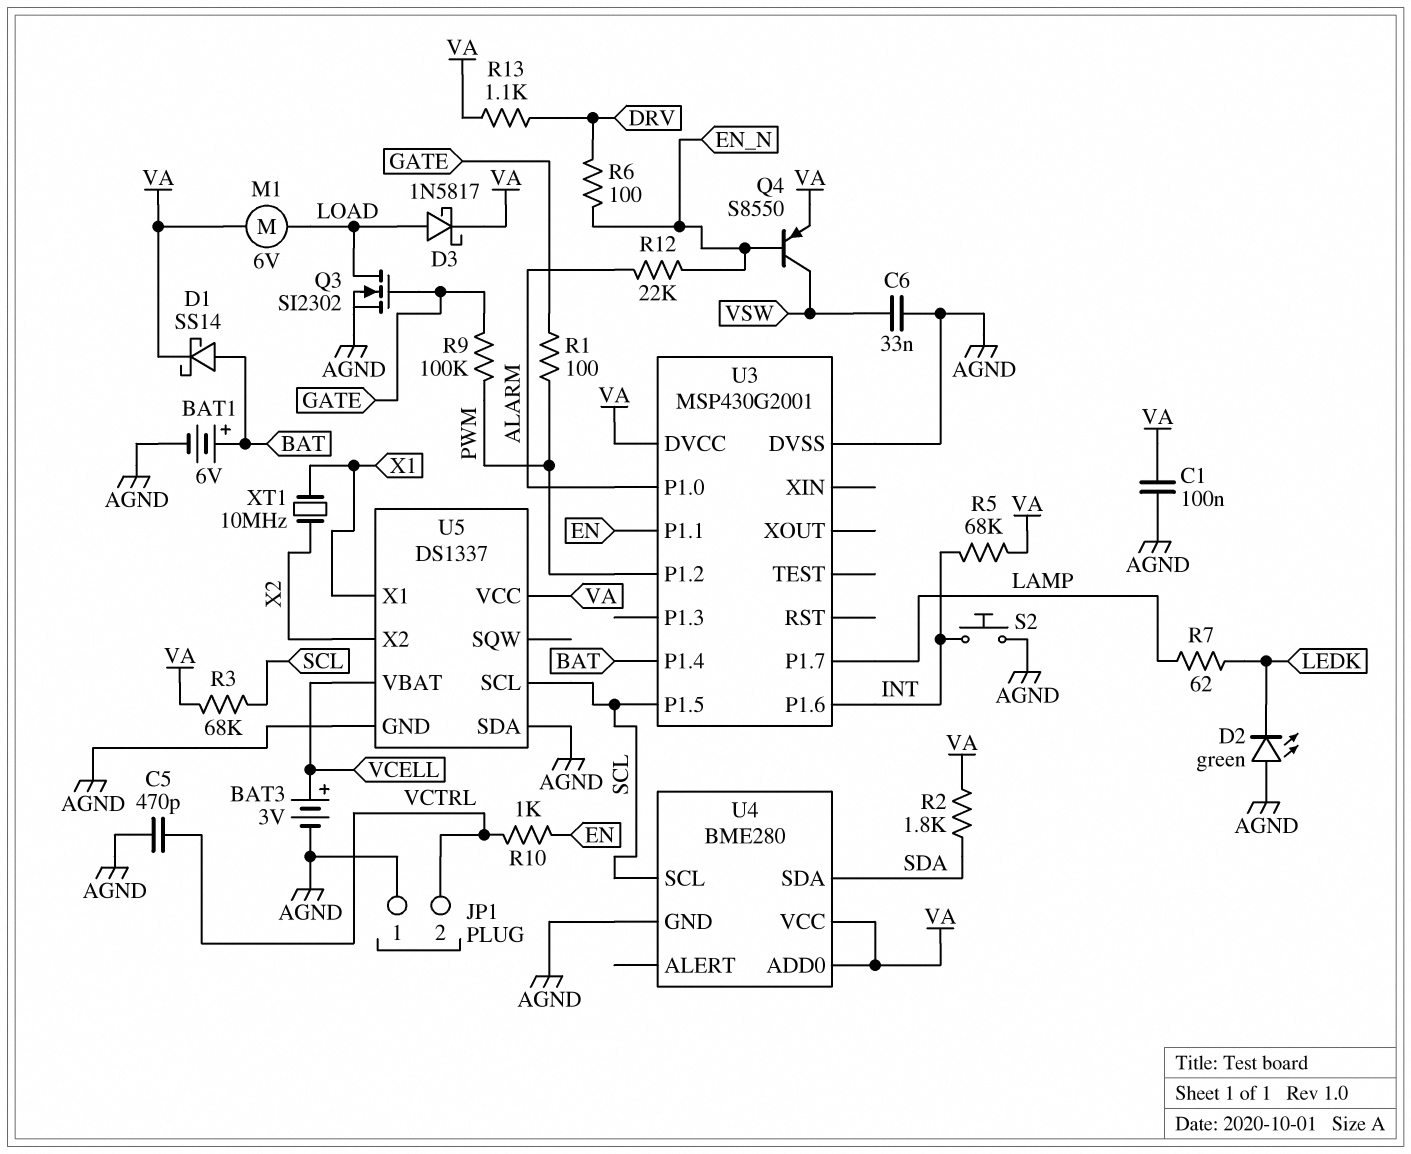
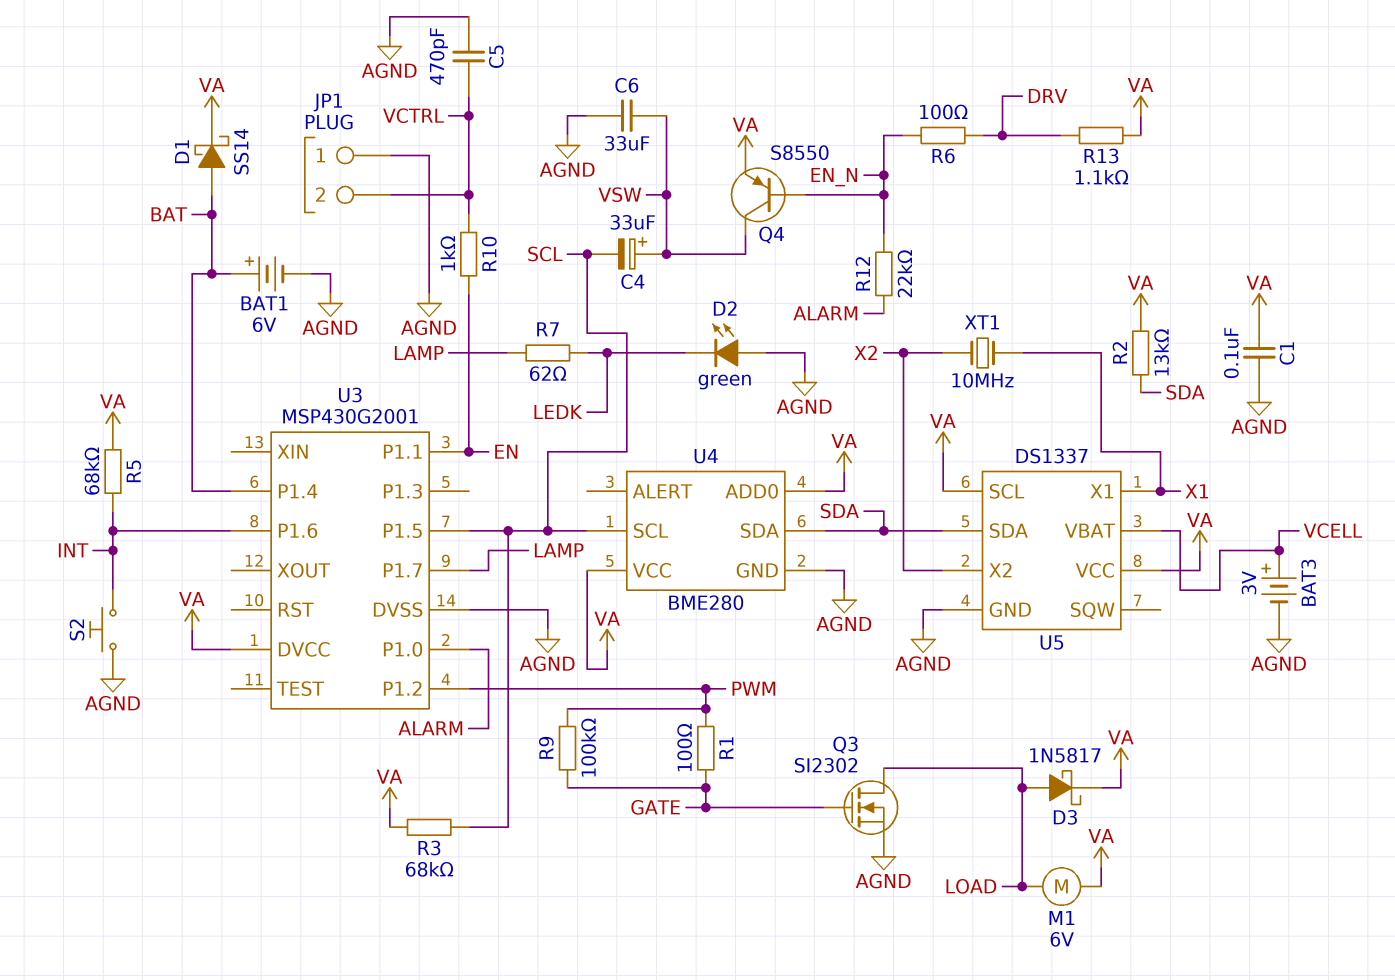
C4: none -> 33uF (plus VSW, minus SCL)
C6: 33nF (AGND, VSW) -> 33uF (AGND, VSW)
R2: 1.8k (SDA, VA) -> 13k (SDA, VA)
U5 pin SCL: SCL -> VA
U5 pin SDA: AGND -> SDA

